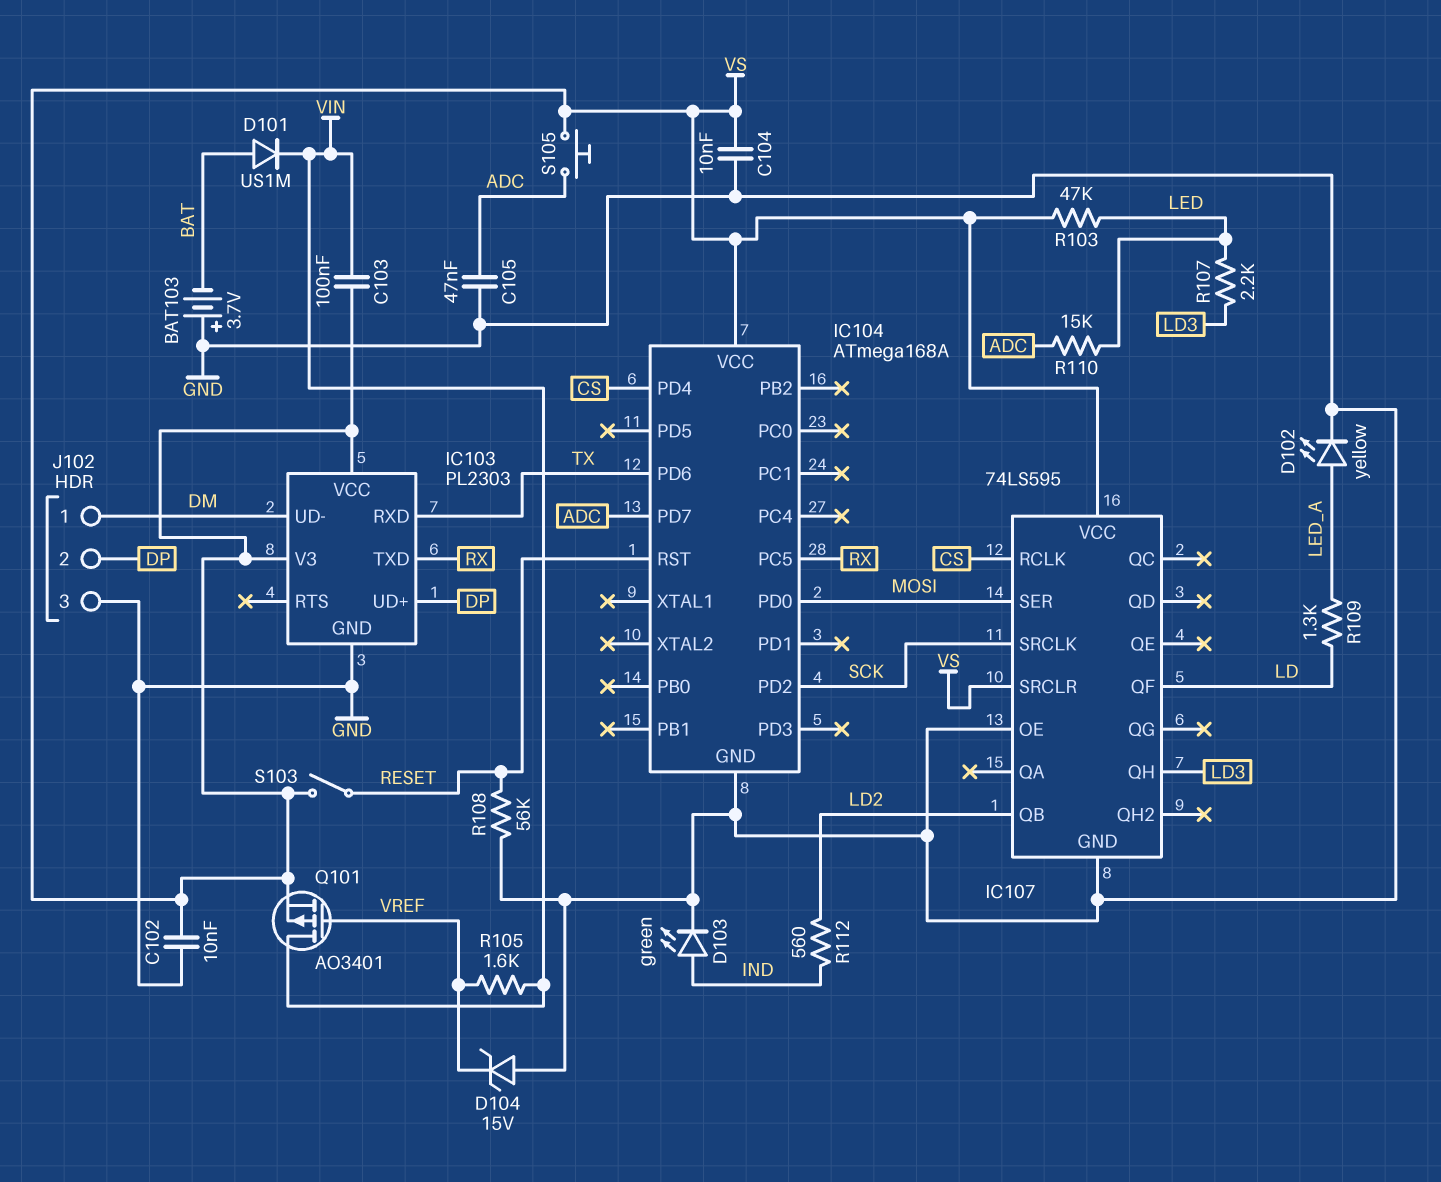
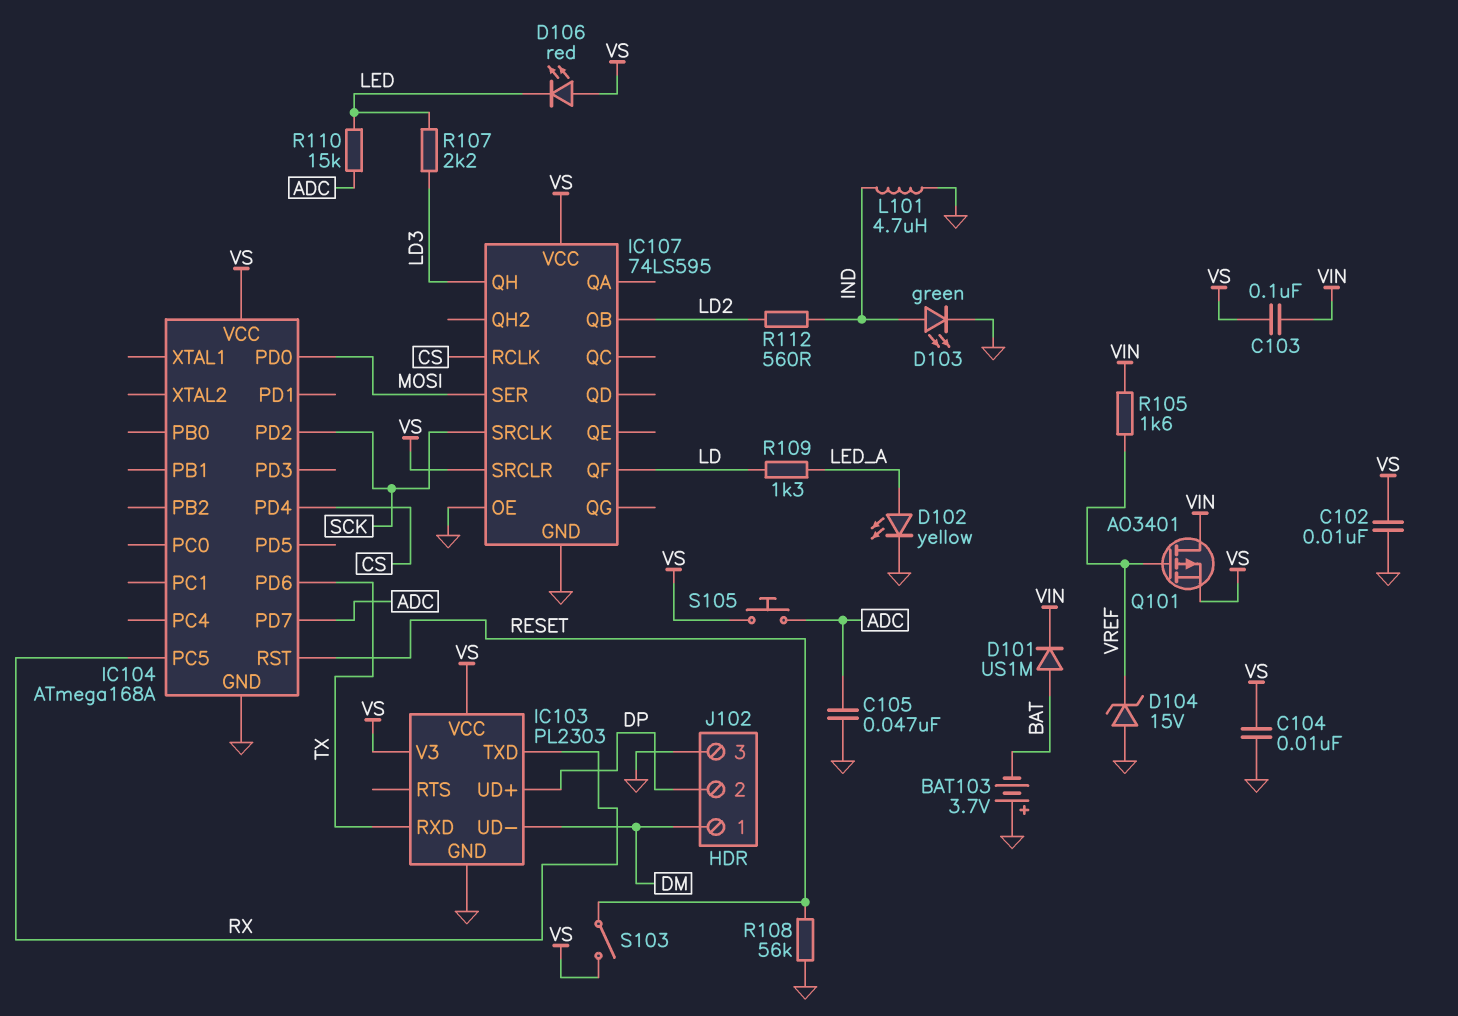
D106: none -> LED red (A VS, K LED)
L101: none -> 4.7uH (GND, IND)
R103: 47k (LED, VS) -> none

